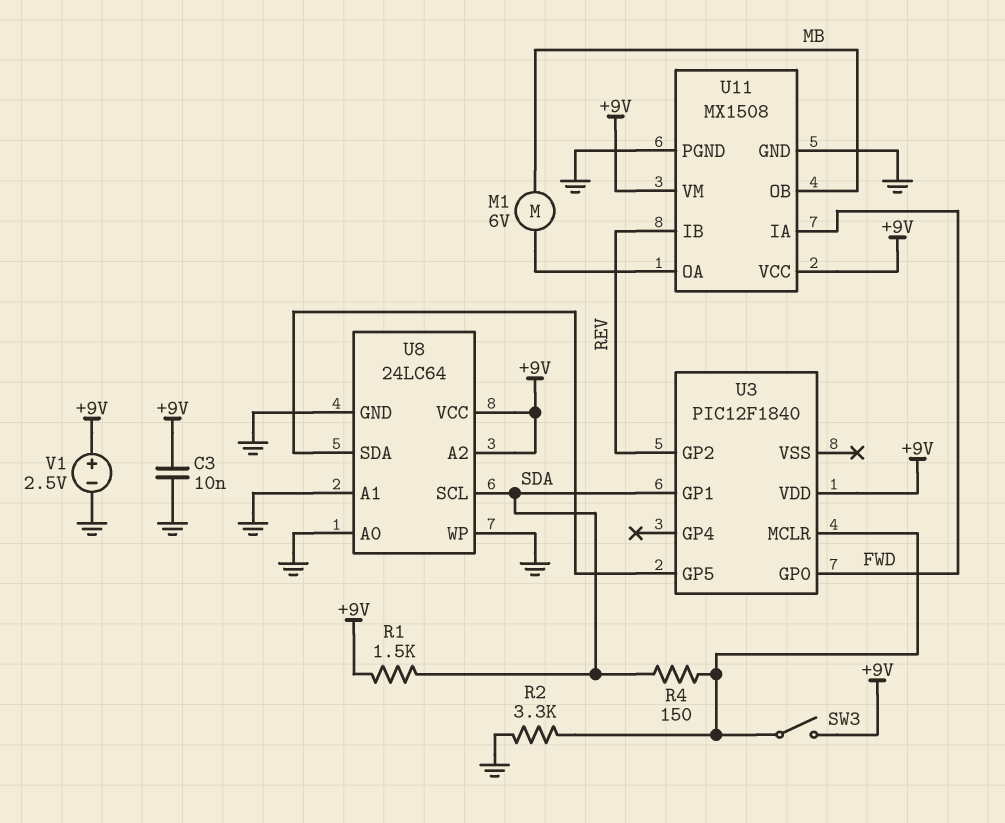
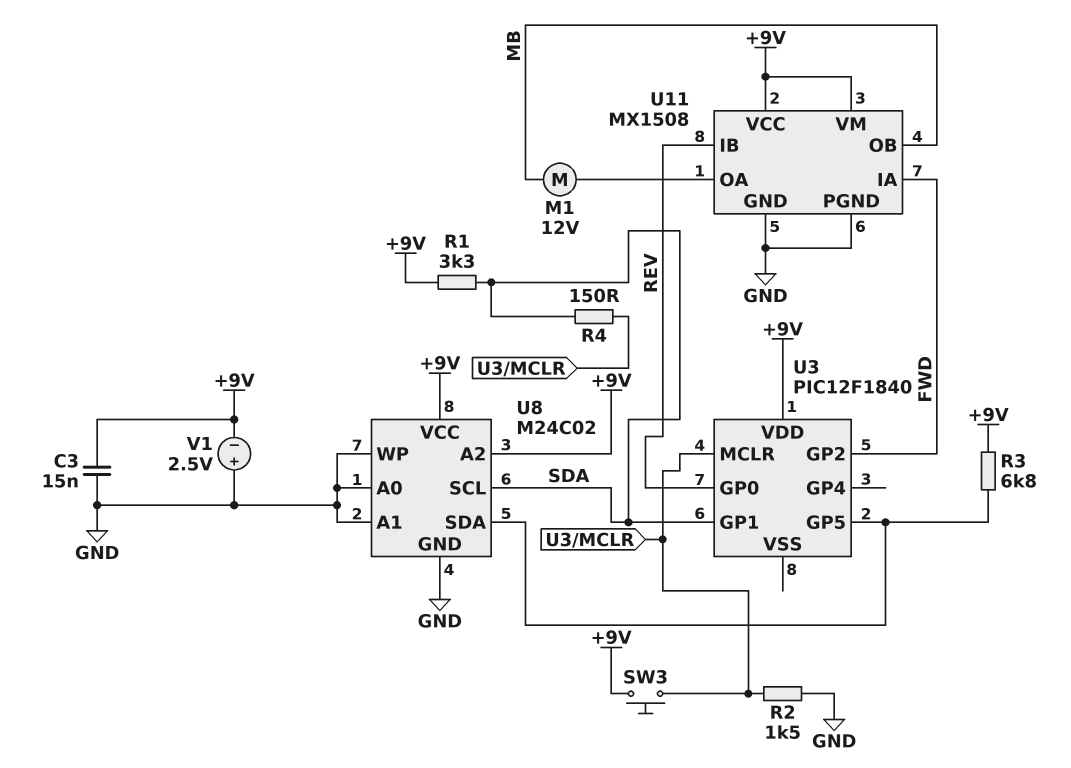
C3: 10nF (+9V, GND) -> 15nF (+9V, GND)
M1: motor 6V (MB, U11/OA) -> motor 12V (MB, U11/OA)
R1: 1.5k (+9V, SDA) -> 3.3k (+9V, SDA)
R2: 3.3k (GND, U3/MCLR) -> 1.5k (GND, U3/MCLR)
R3: none -> 6.8k (+9V, U3/GP5)
SW3: switch (+9V, U3/MCLR) -> button (+9V, U3/MCLR)
U3 pin GP0: FWD -> REV
U3 pin GP2: REV -> FWD
U8: 24LC64 -> M24C02
V1: 2.5V (plus +9V, minus GND) -> 2.5V (plus GND, minus +9V)

